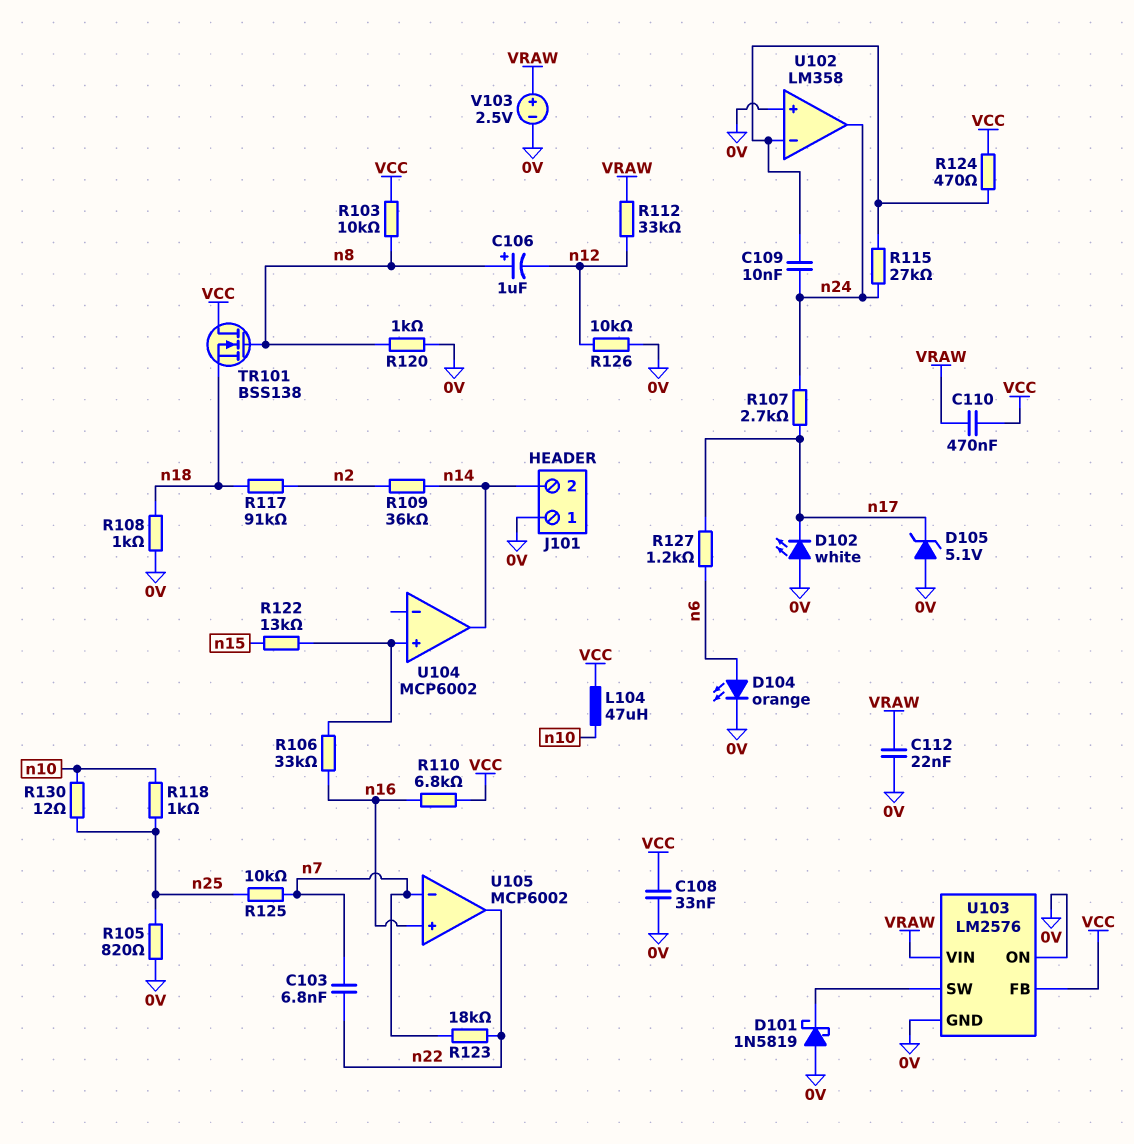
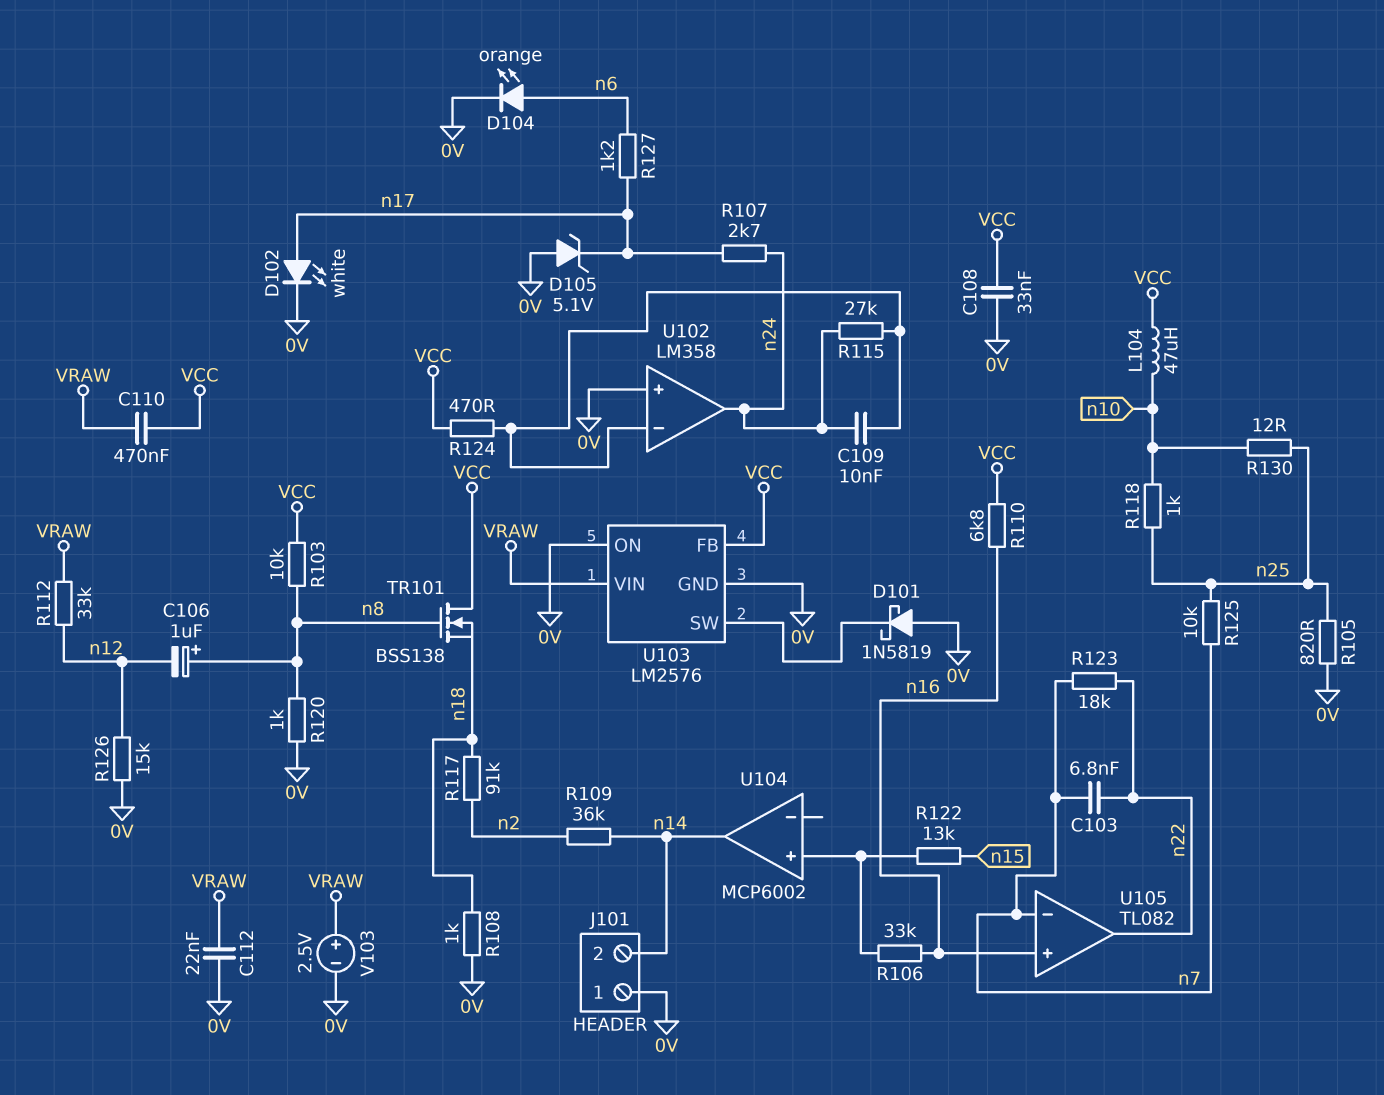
D102: LED white (A 0V, K n17) -> LED white (A n17, K 0V)
R126: 10k (0V, n12) -> 15k (0V, n12)
U105: MCP6002 -> TL082

